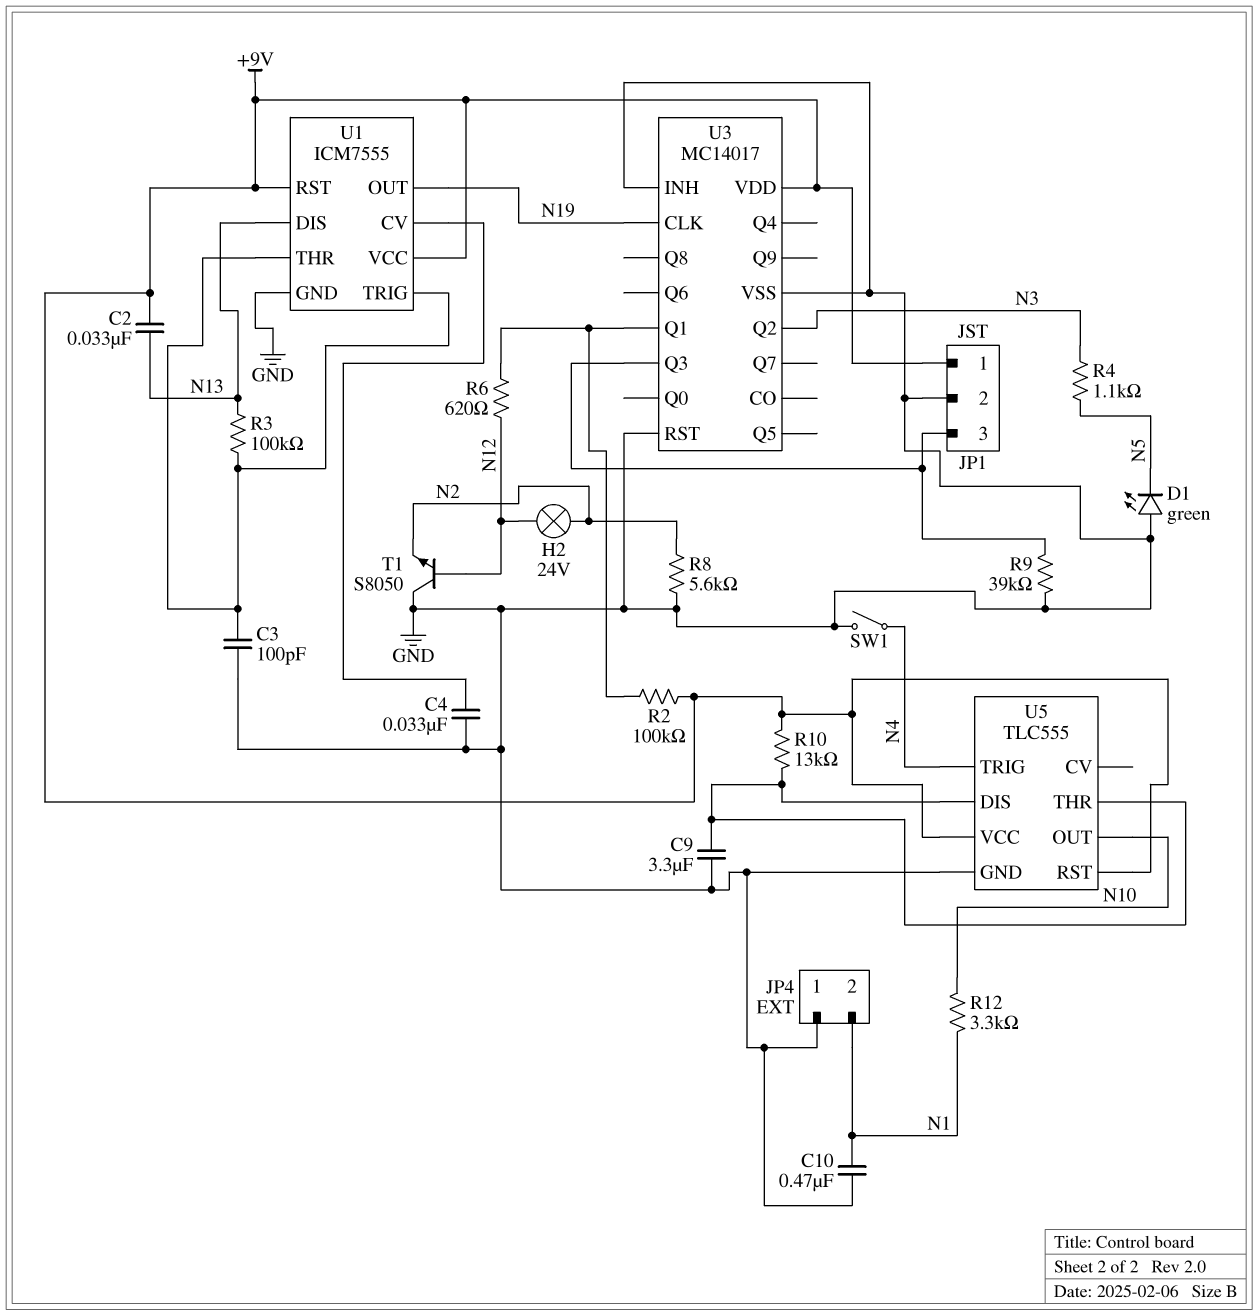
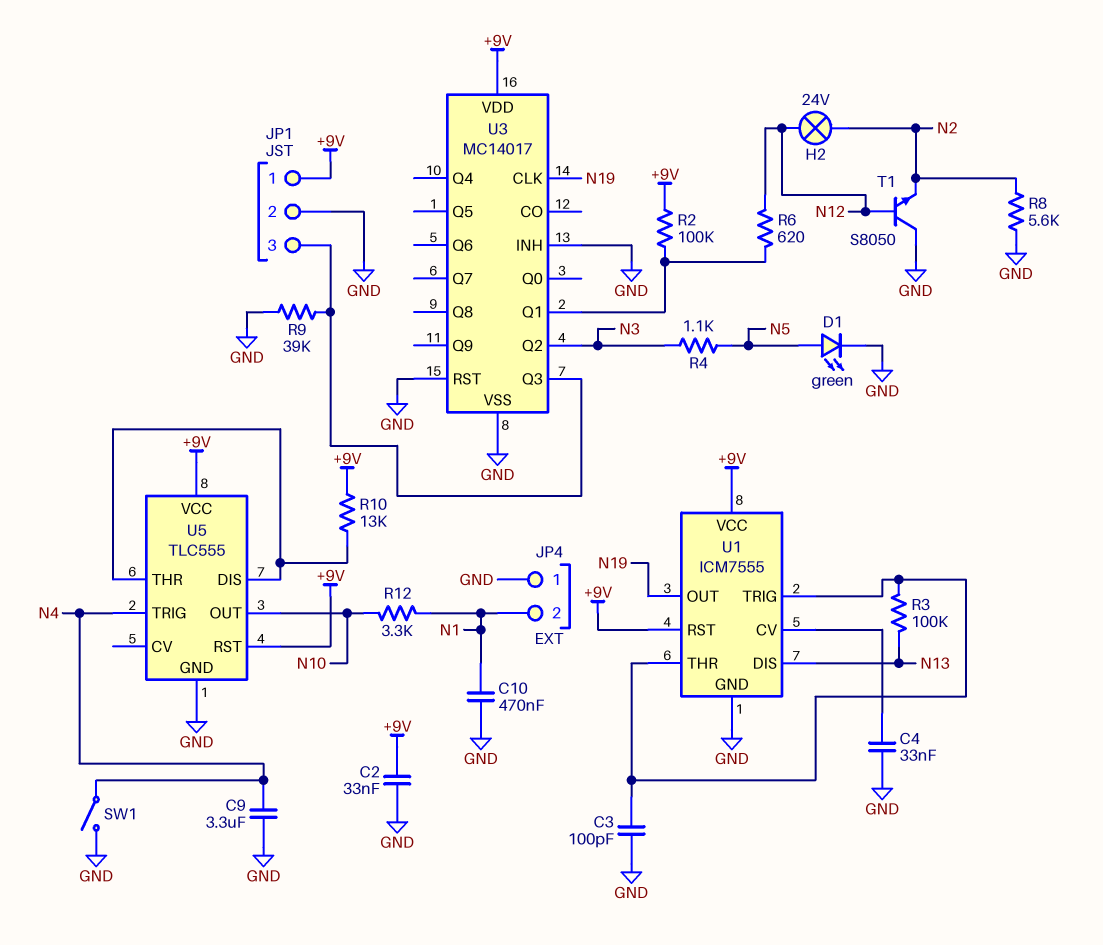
C2: 33nF (+9V, N13) -> 33nF (+9V, GND)
C9: 3.3uF (GND, U5/DIS) -> 3.3uF (GND, N4)
D1: LED green (A GND, K N5) -> LED green (A N5, K GND)

